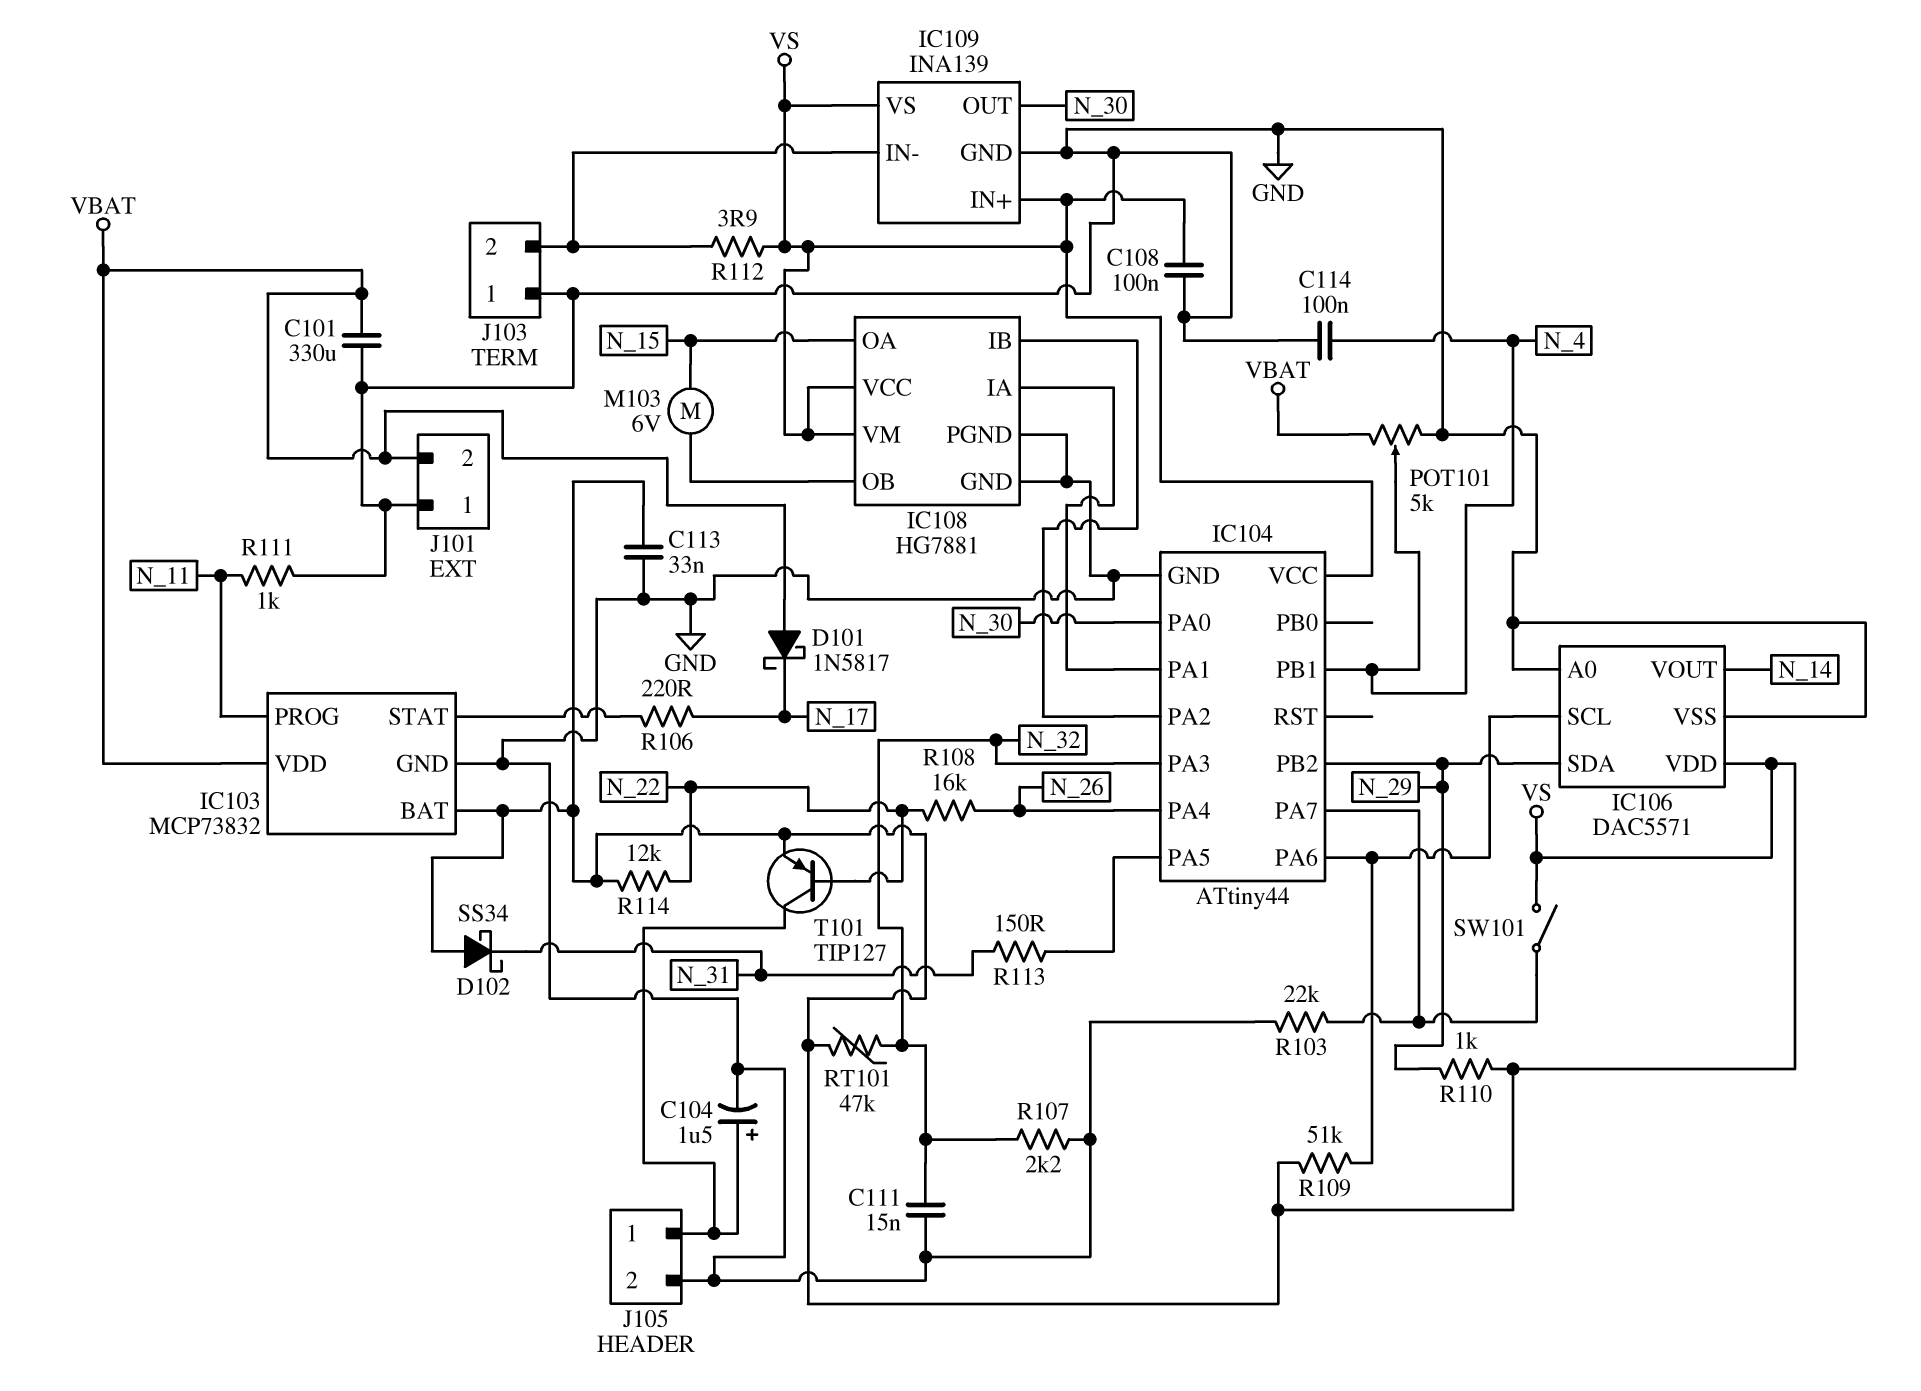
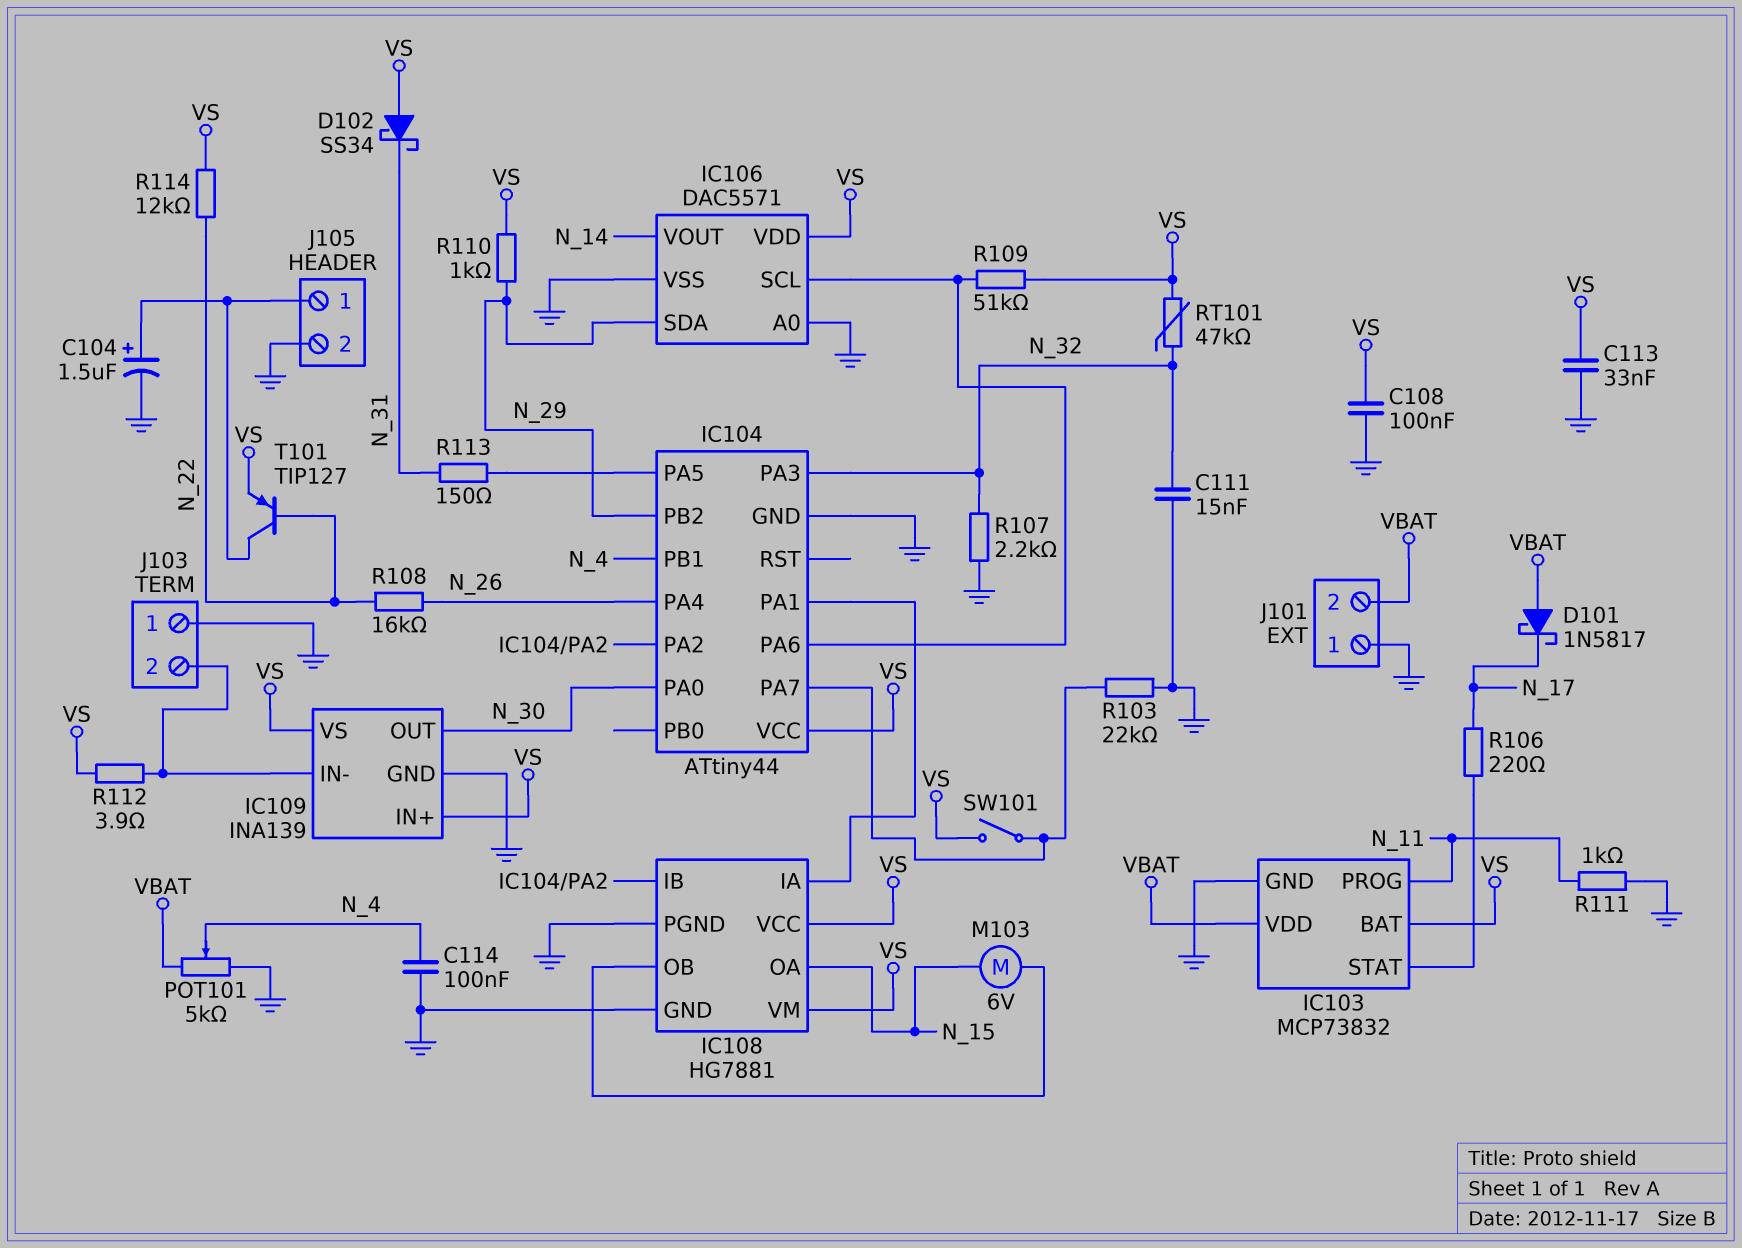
C101: 330uF (GND, VBAT) -> none

